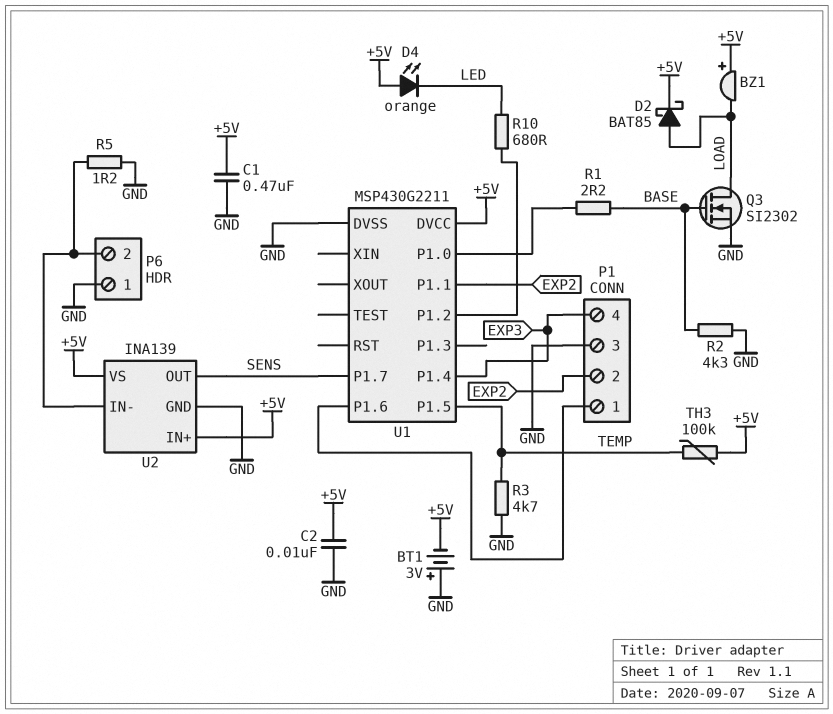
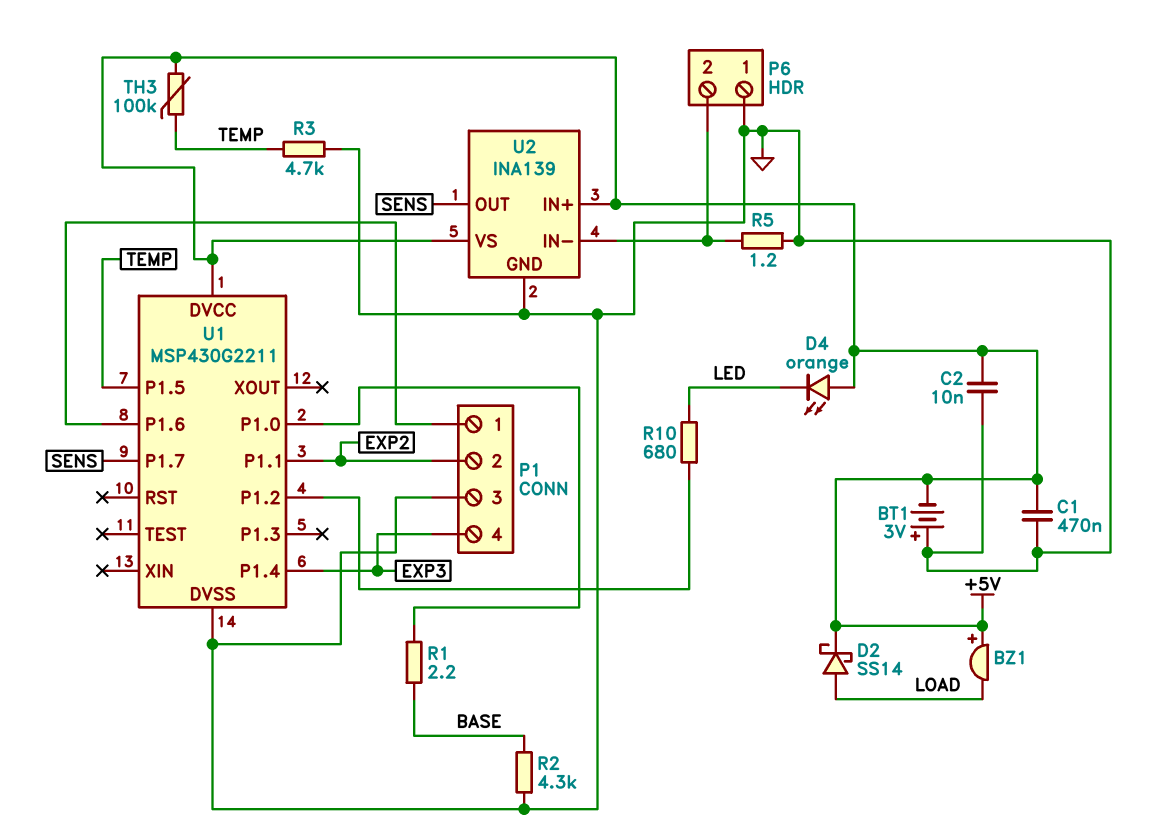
D2: schottky BAT85 (A LOAD, K +5V) -> schottky SS14 (A LOAD, K +5V)
Q3: NMOS SI2302 (G BASE, D LOAD, S GND) -> none

